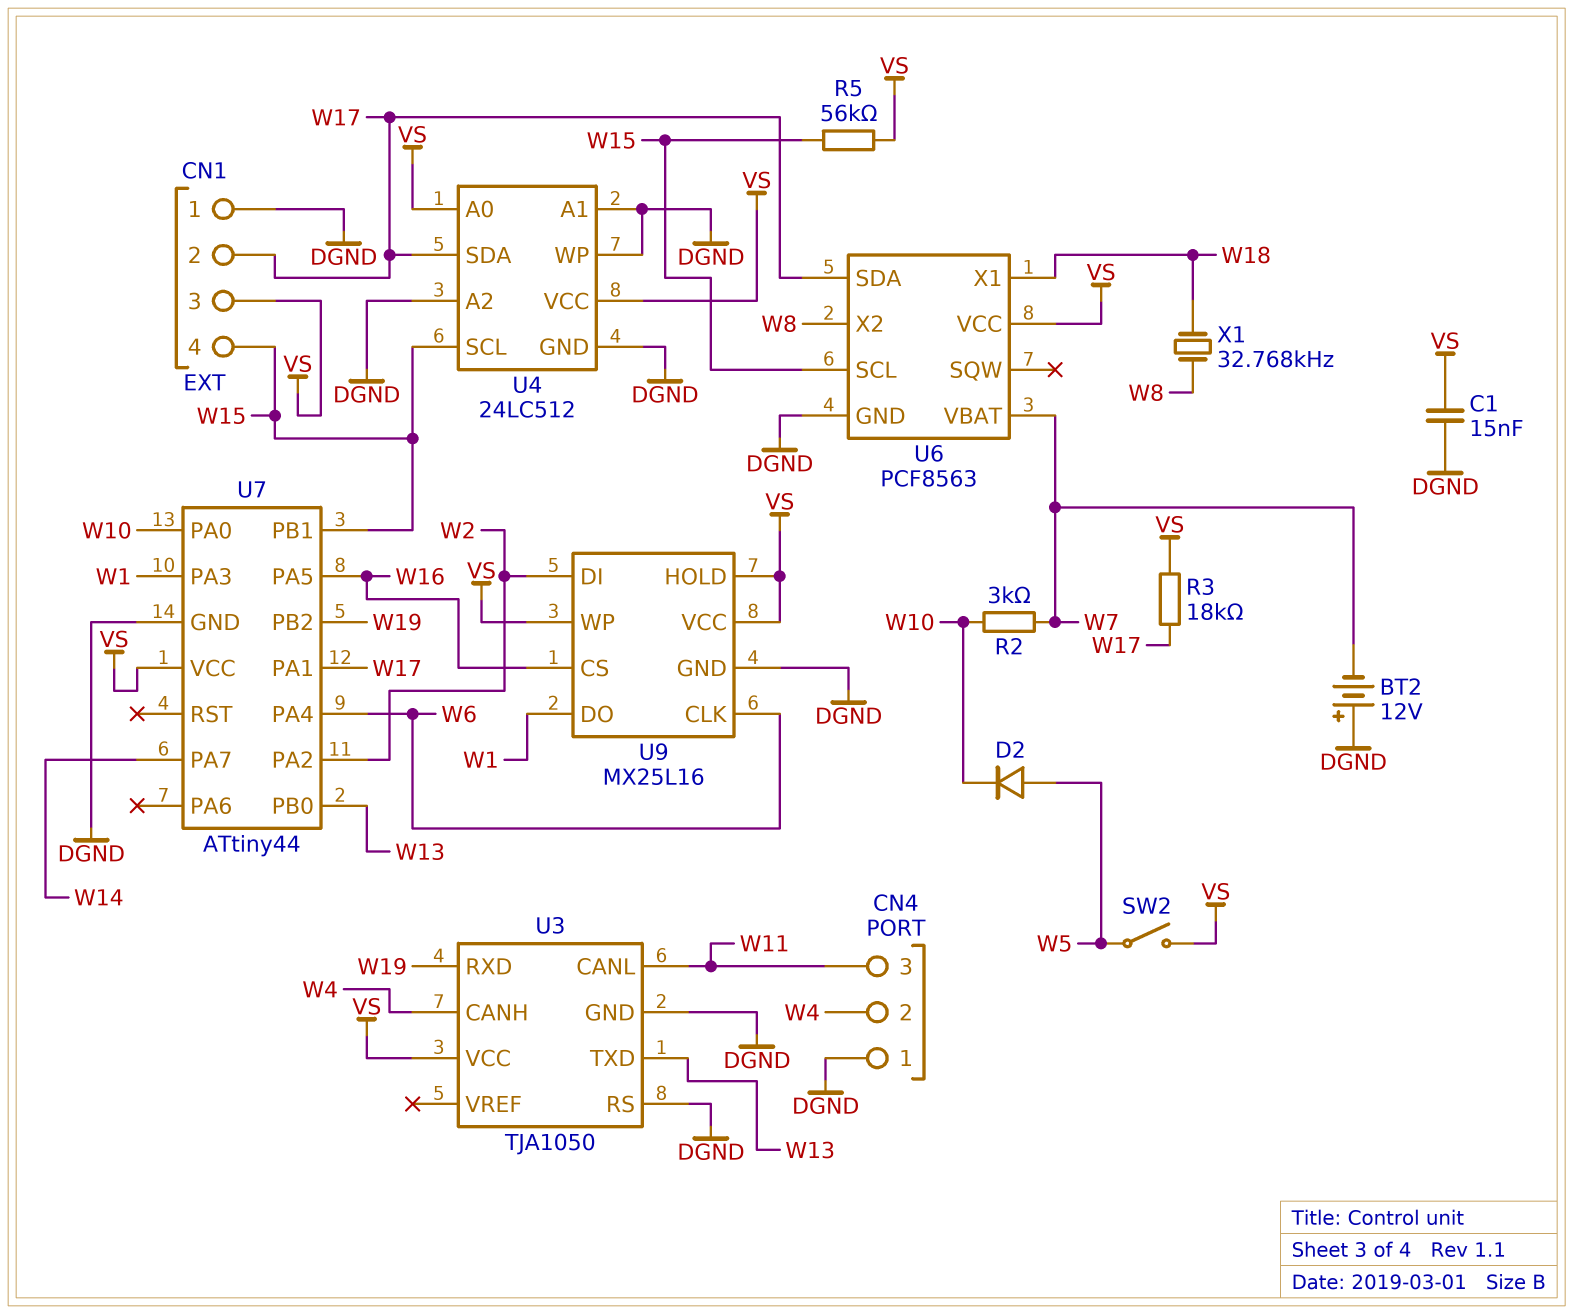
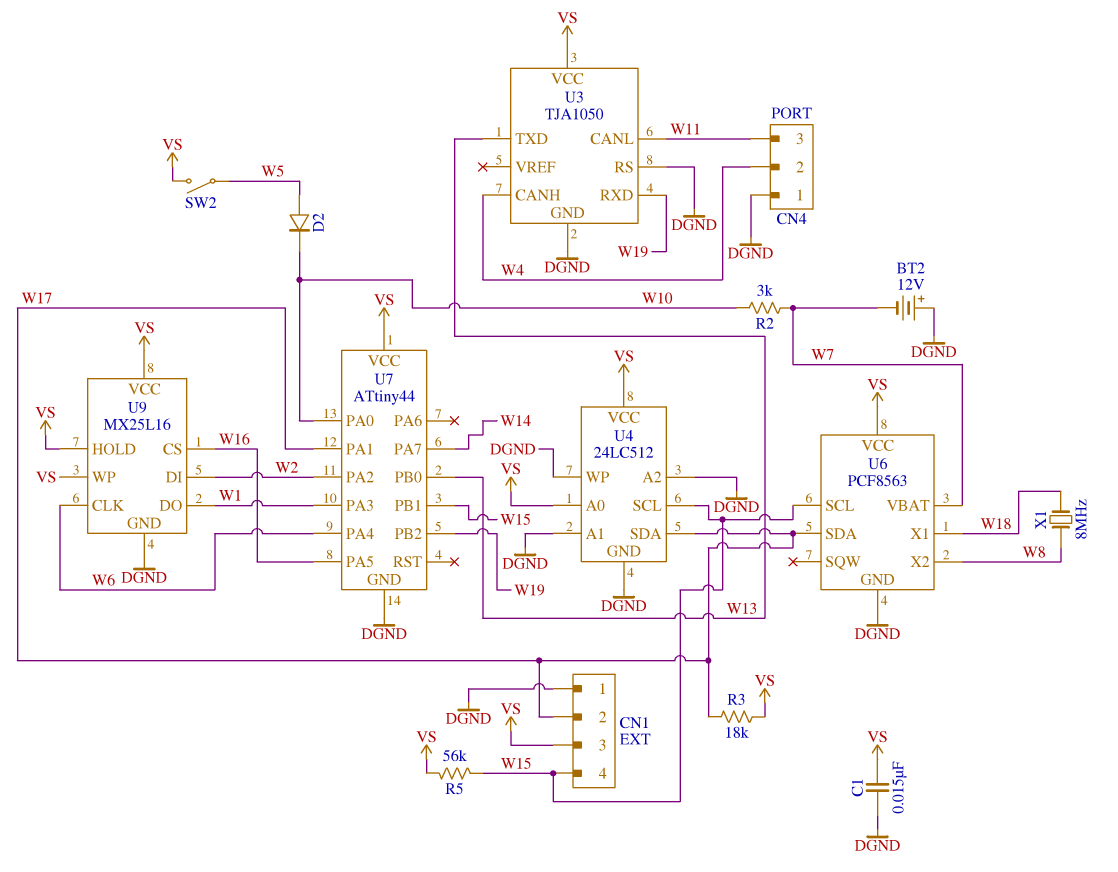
X1: 32.768kHz (W8, W18) -> 8MHz (W8, W18)

